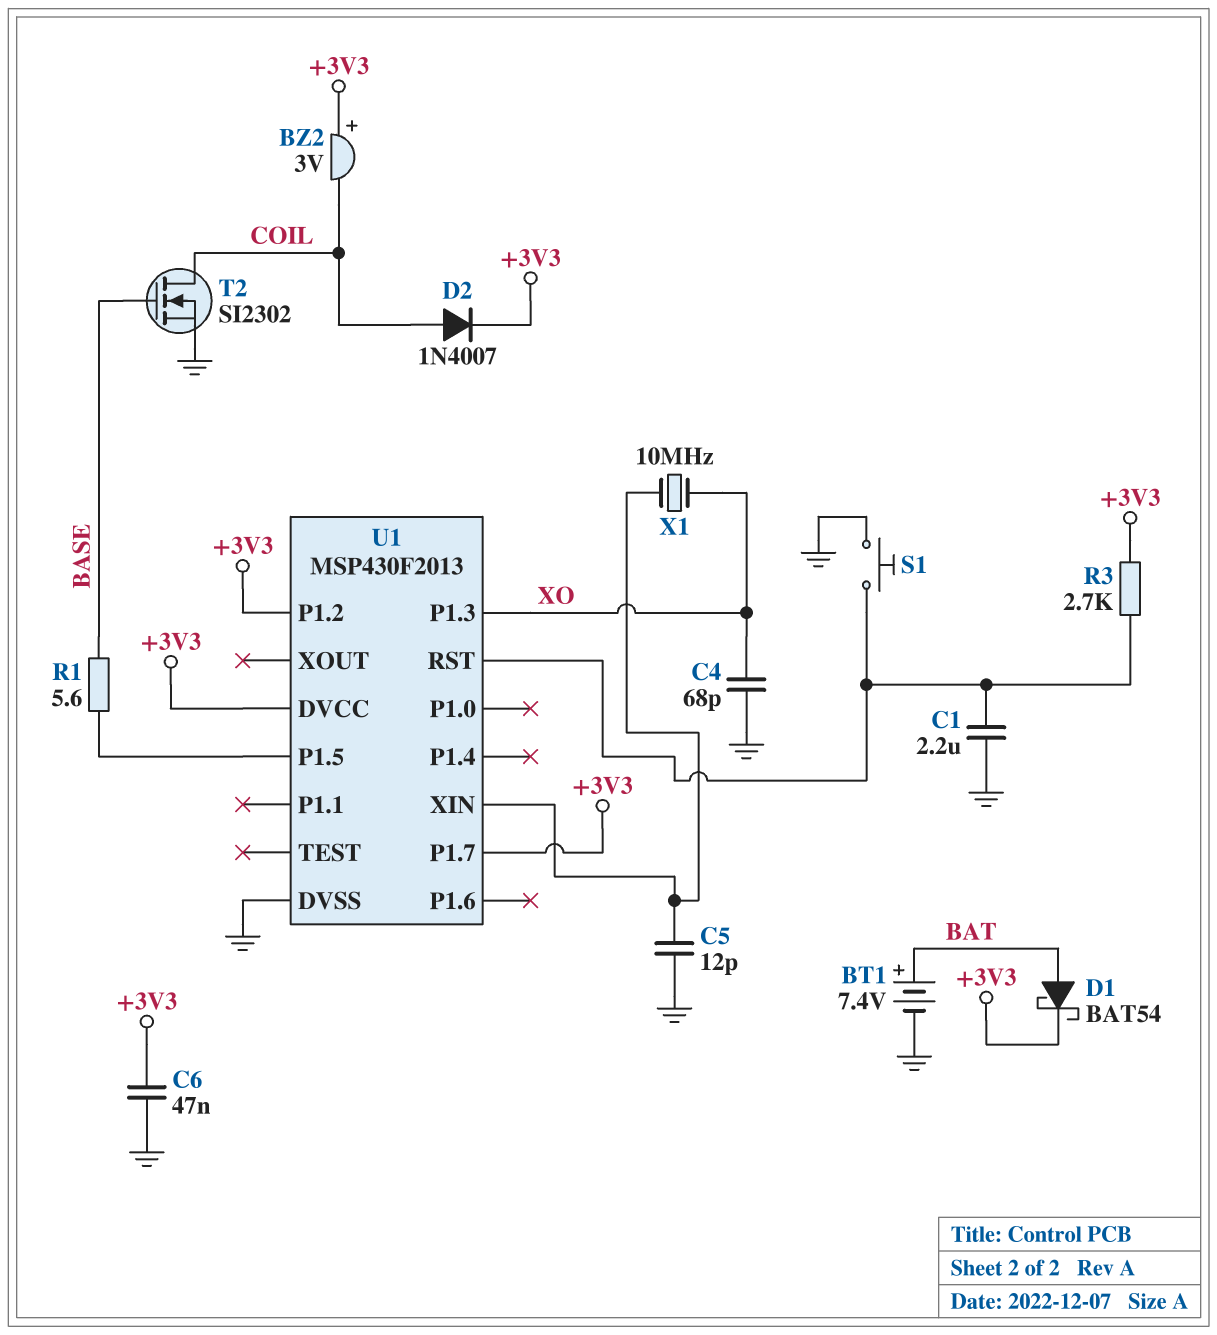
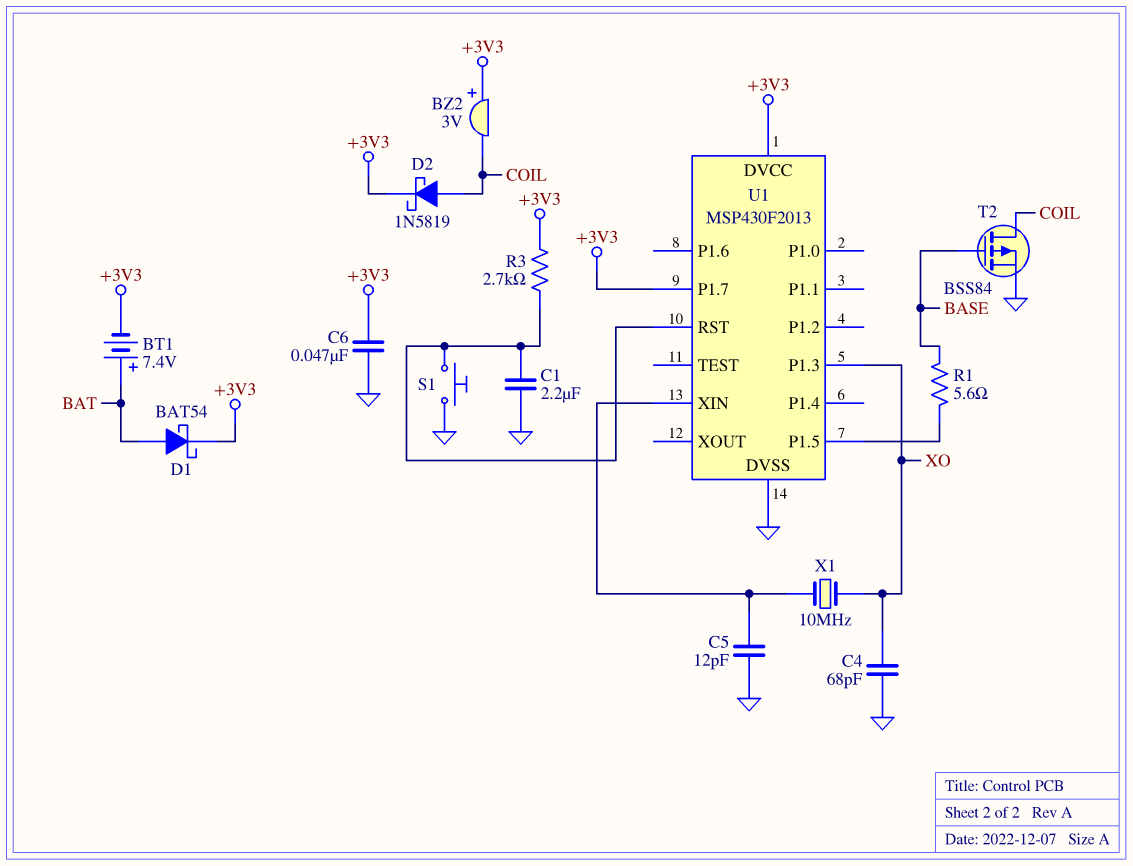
BT1: 7.4V (plus BAT, minus GND) -> 7.4V (plus BAT, minus +3V3)
D2: diode 1N4007 (A COIL, K +3V3) -> schottky 1N5819 (A COIL, K +3V3)
T2: NMOS SI2302 (G BASE, D COIL, S GND) -> PMOS BSS84 (G BASE, D COIL, S GND)
U1 pin P1.2: +3V3 -> none

